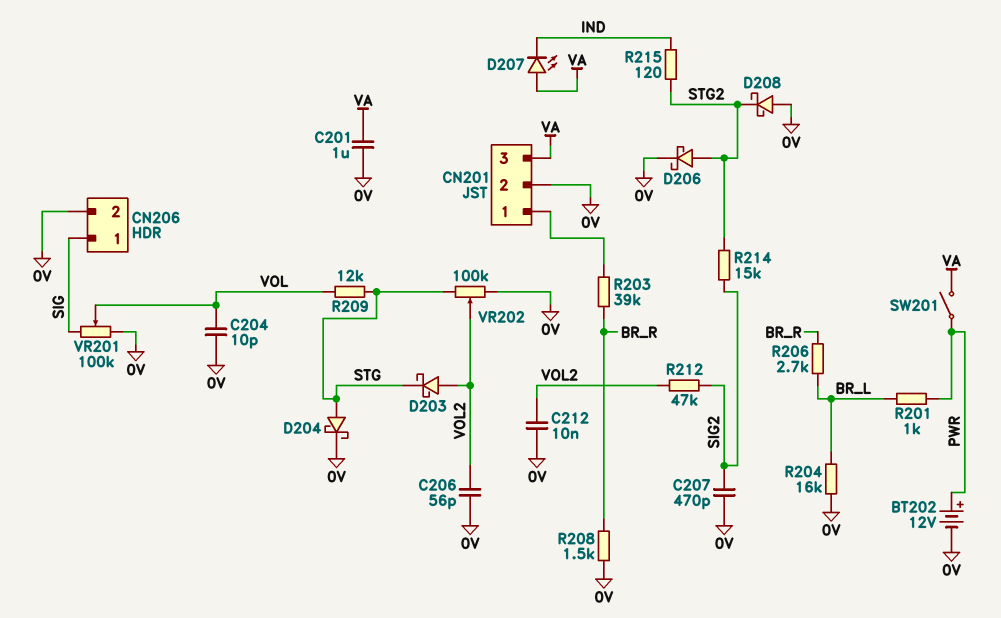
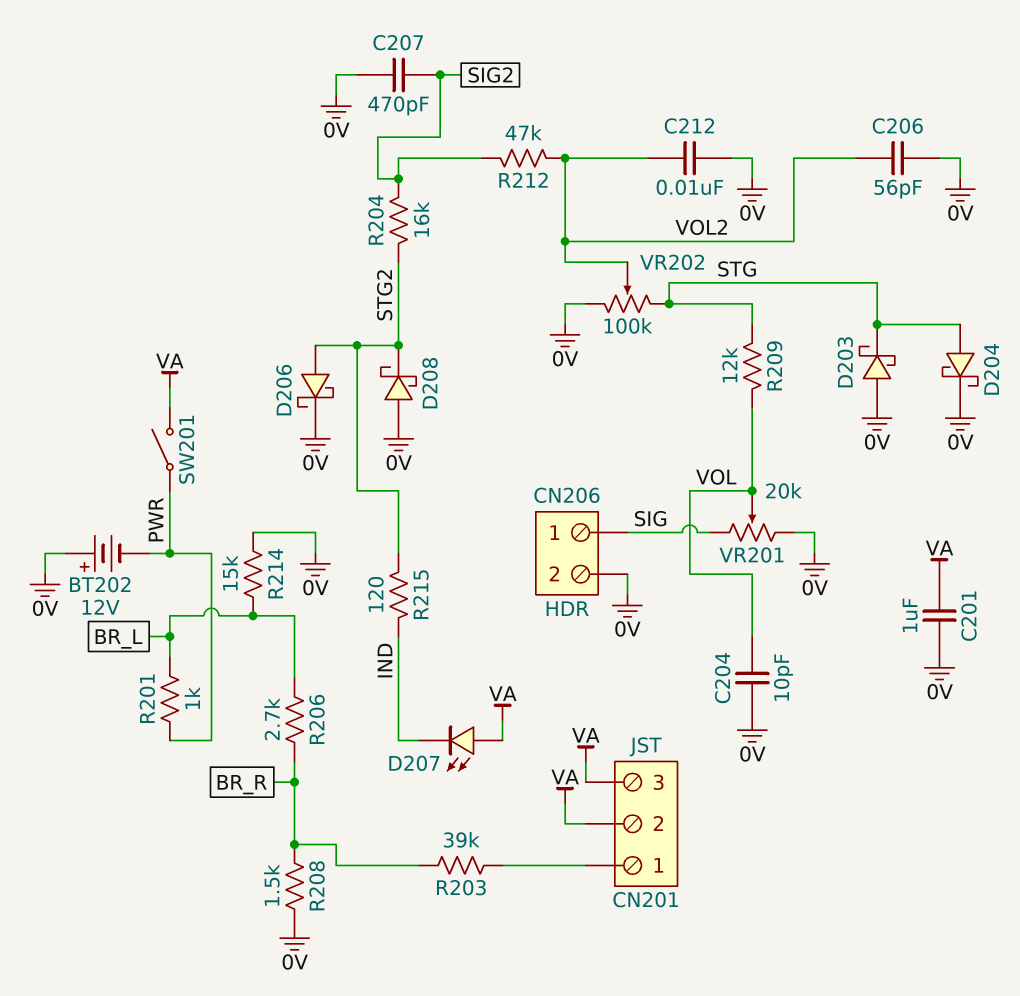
BT202: 12V (plus PWR, minus 0V) -> 12V (plus 0V, minus PWR)
CN201 pin 2: 0V -> VA
D203: schottky (A VOL2, K STG) -> schottky (A 0V, K STG)
R204: 16k (0V, BR_L) -> 16k (SIG2, STG2)
R214: 15k (SIG2, STG2) -> 15k (0V, BR_L)
VR201: 100k (0V, SIG, wiper VOL) -> 20k (0V, SIG, wiper VOL)

